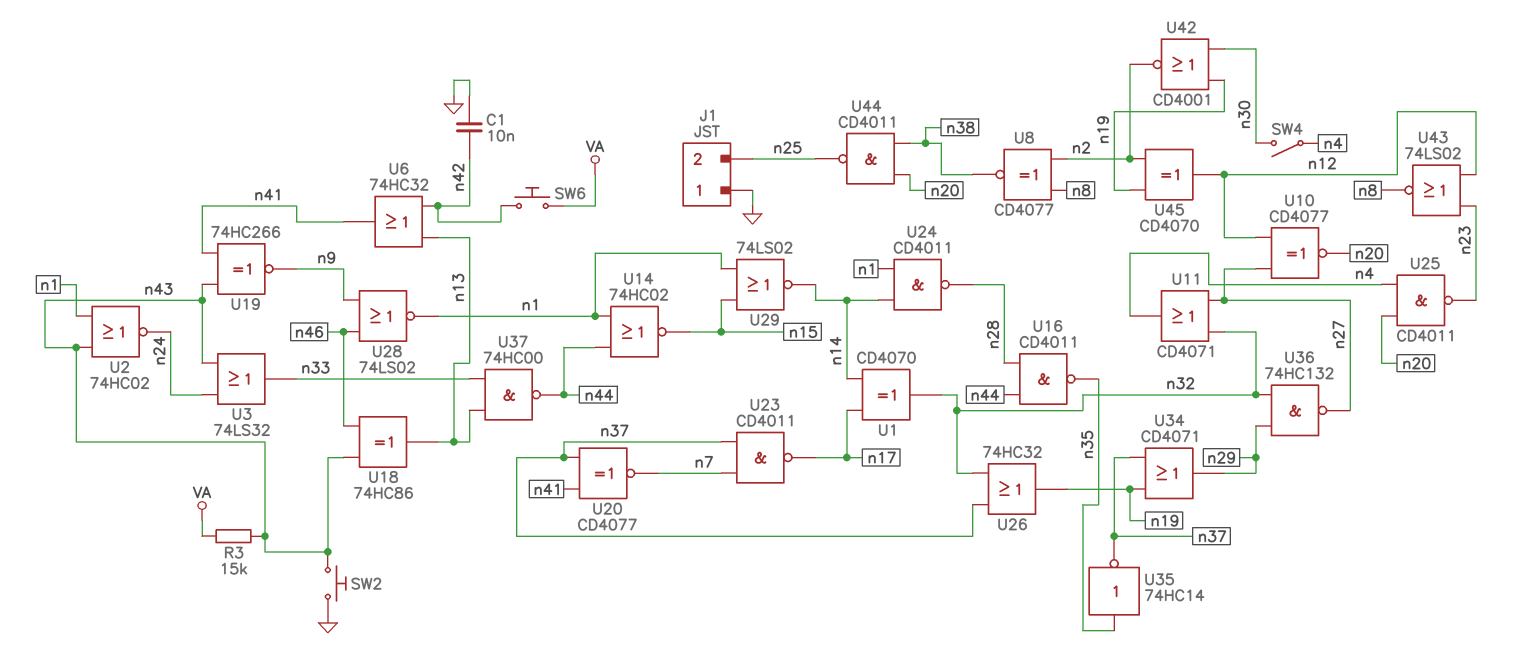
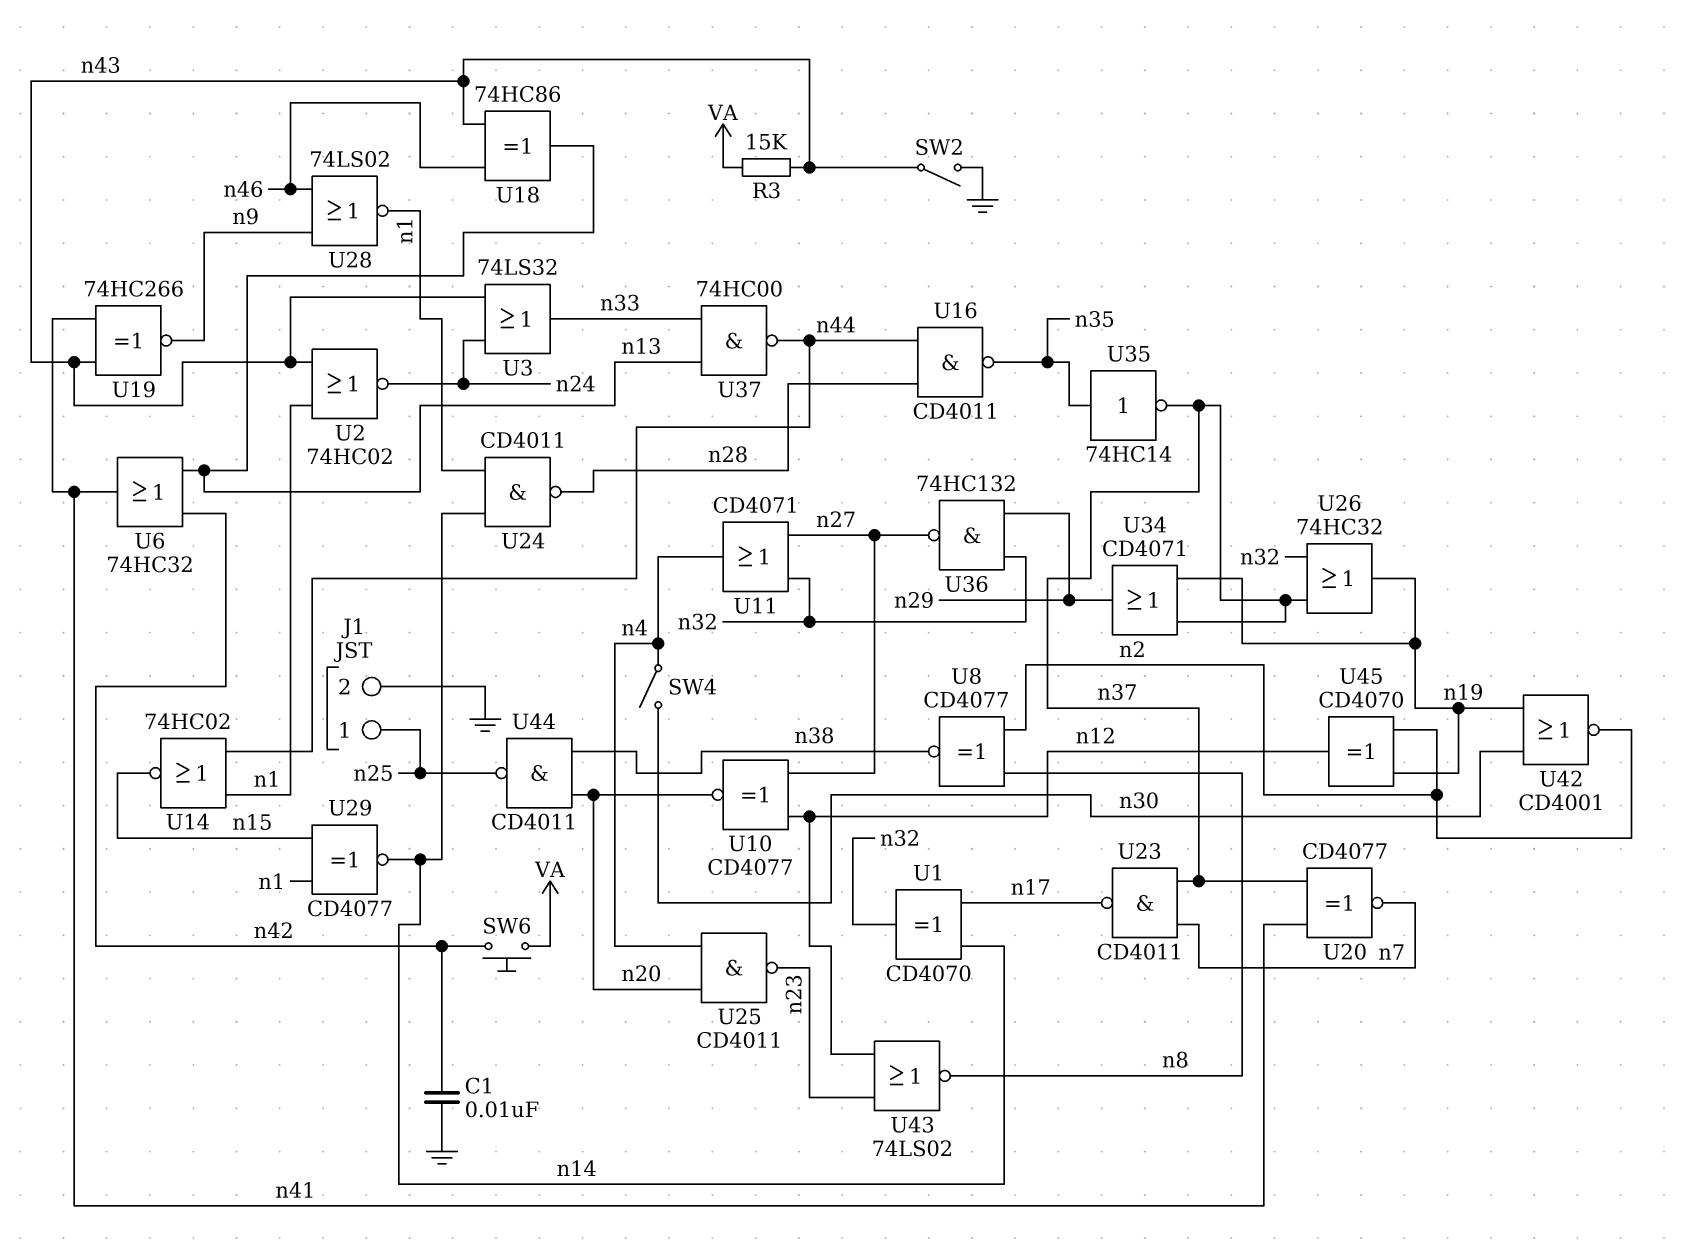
J1 pin 1: GND -> n25
J1 pin 2: n25 -> GND
SW2: button (GND, n43) -> switch (GND, n43)
U29: NOR 74LS02 (in n1, in n15, out n14) -> XNOR CD4077 (in n1, in n15, out n14)

